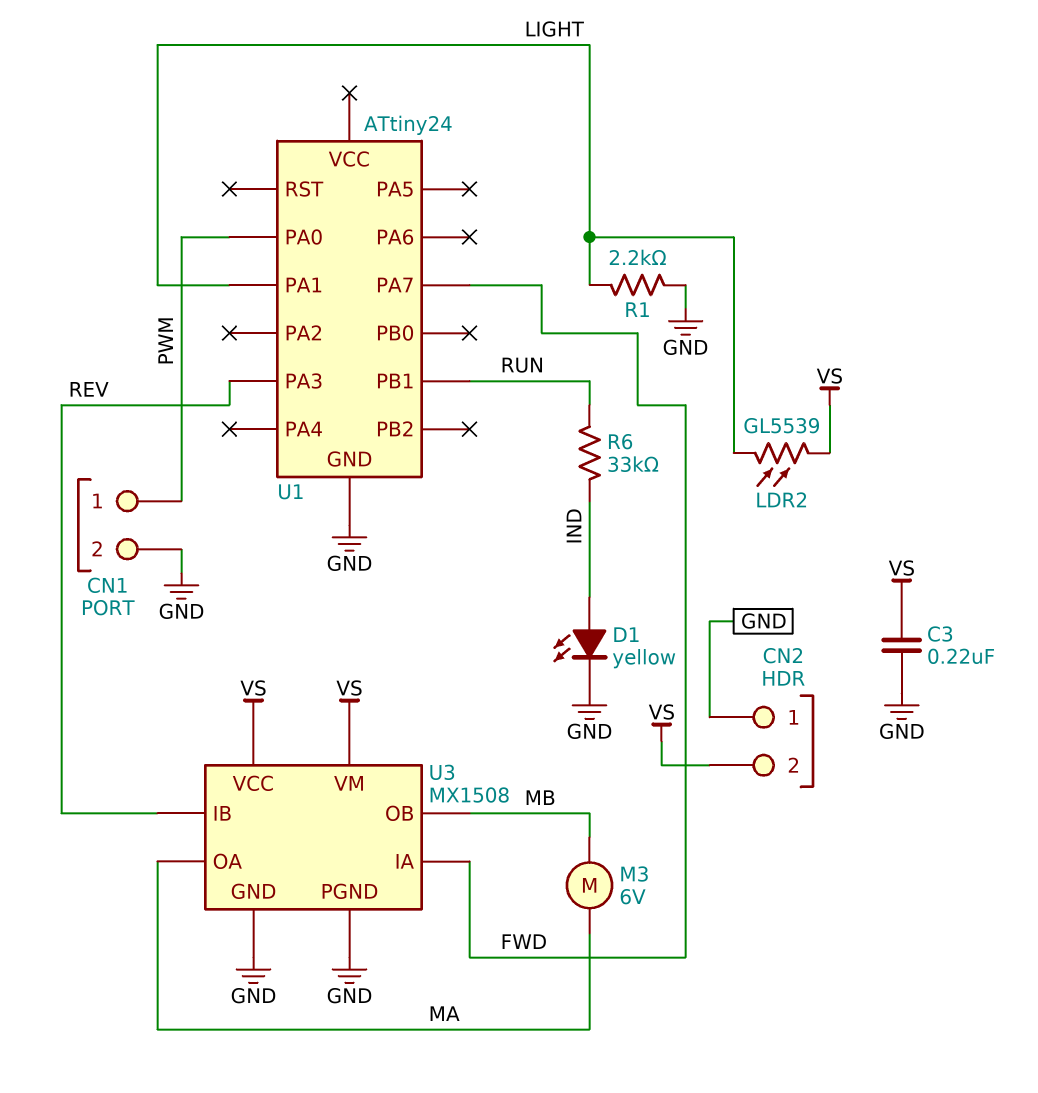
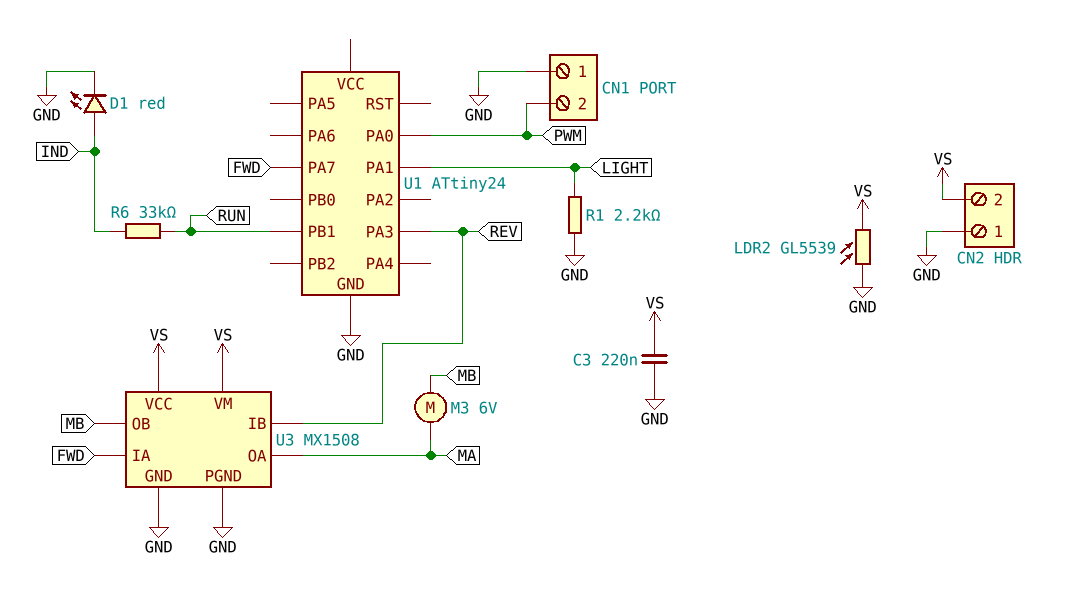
CN1 pin 1: PWM -> GND
CN1 pin 2: GND -> PWM
D1: LED yellow (A IND, K GND) -> LED red (A IND, K GND)
LDR2: GL5539 (LIGHT, VS) -> GL5539 (GND, VS)

